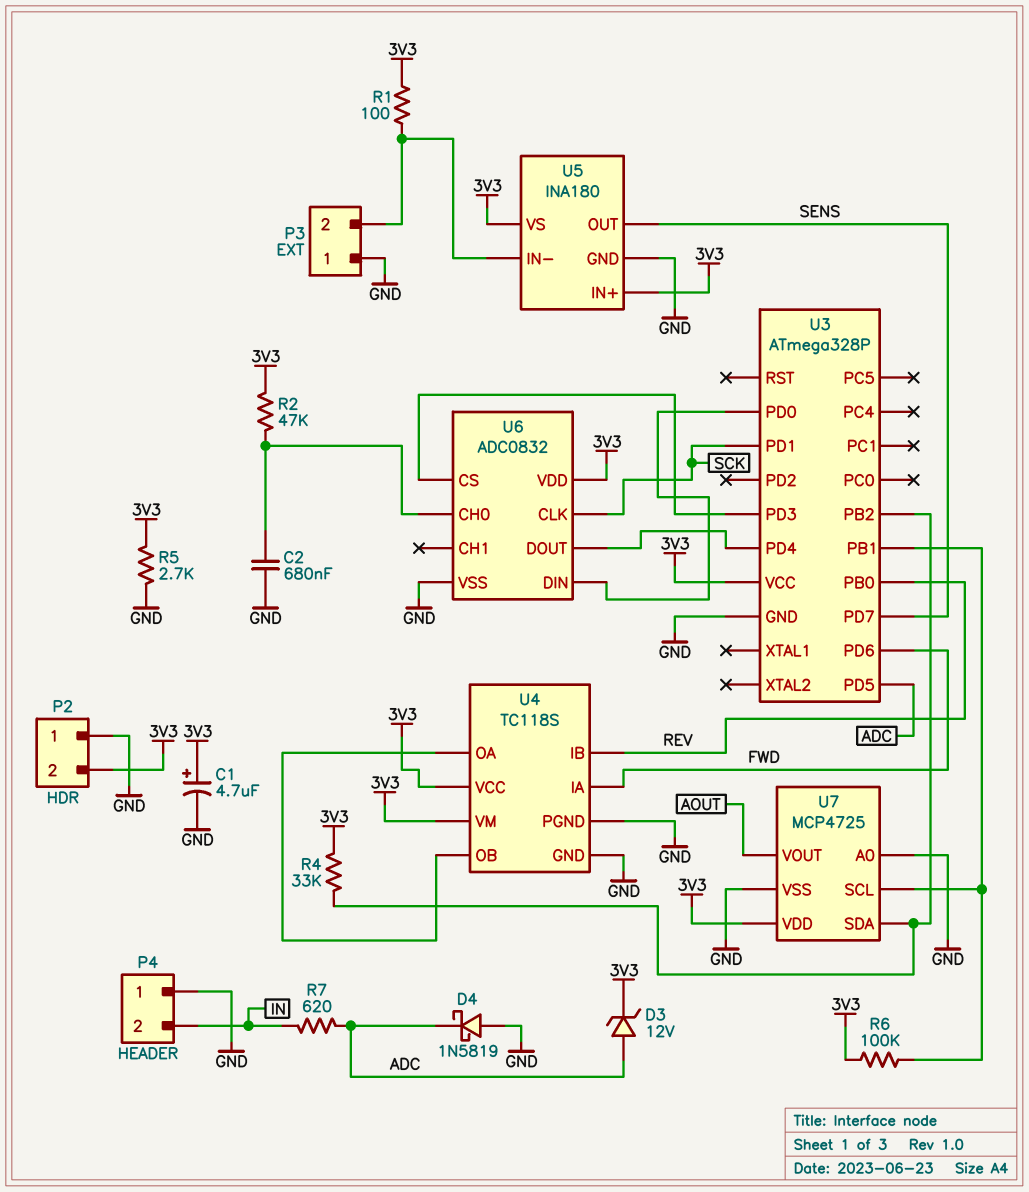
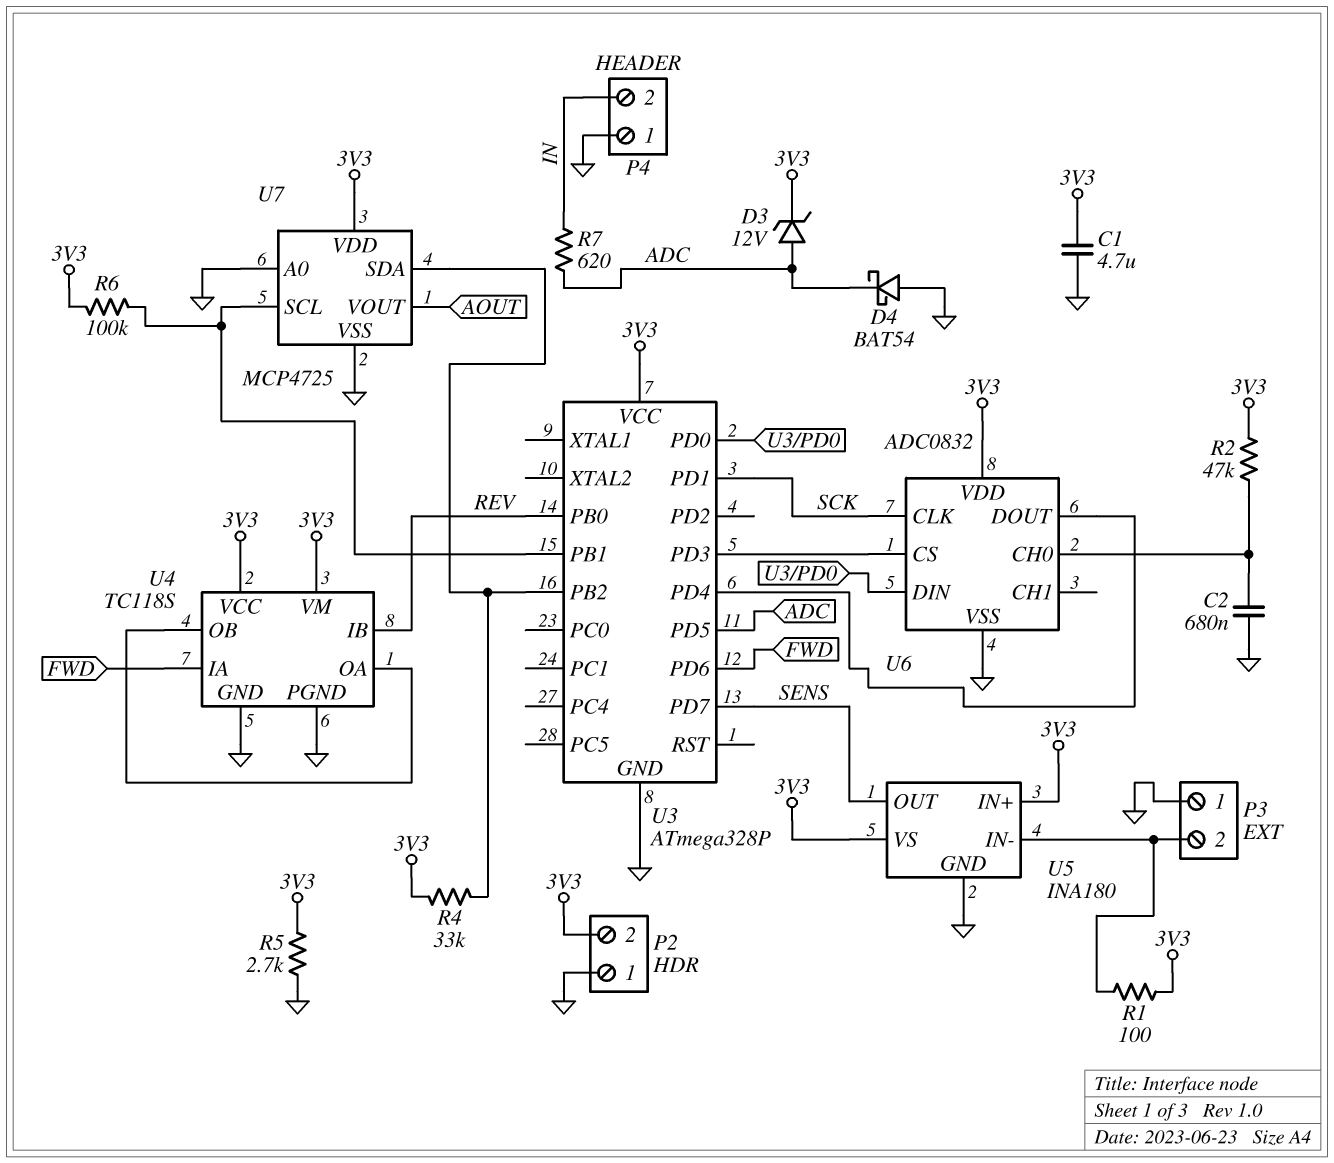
C1: 4.7uF (plus 3V3, minus GND) -> 4.7uF (3V3, GND)
D4: schottky 1N5819 (A GND, K ADC) -> schottky BAT54 (A GND, K ADC)

